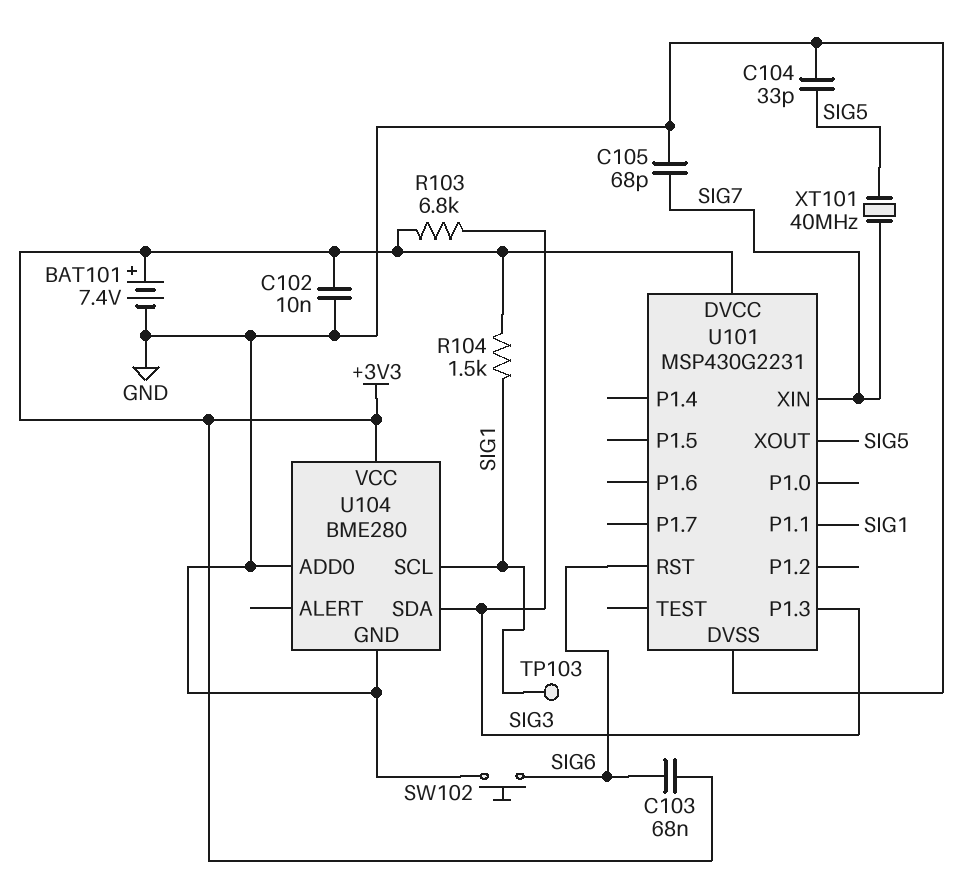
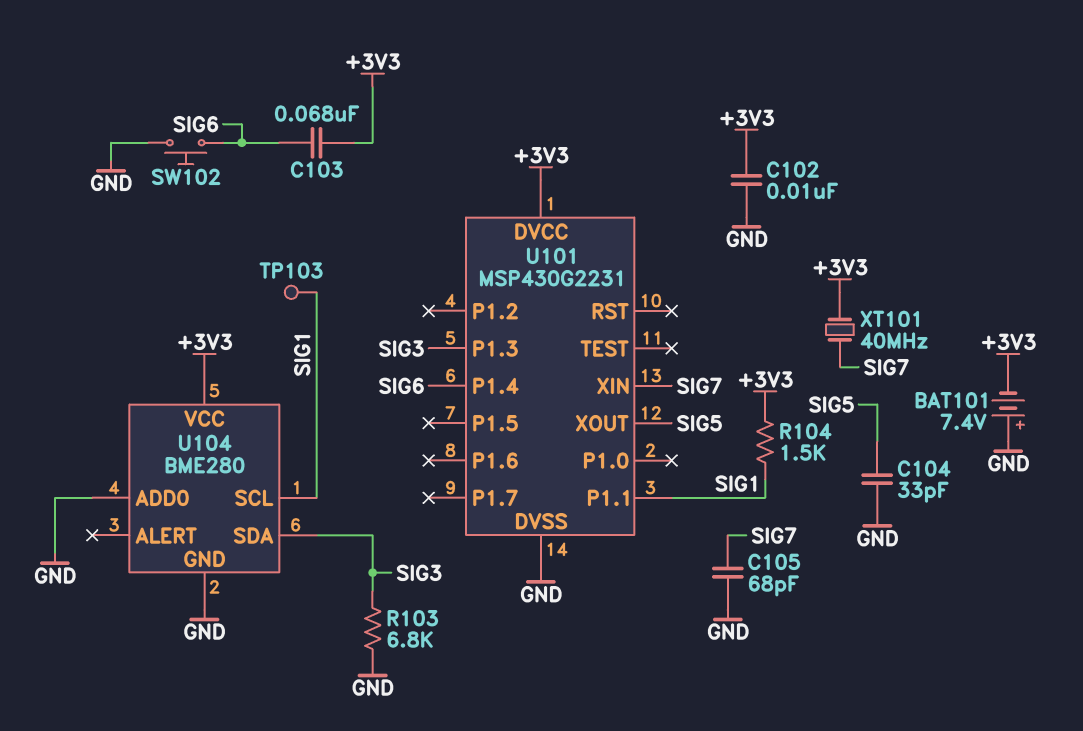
BAT101: 7.4V (plus +3V3, minus GND) -> 7.4V (plus GND, minus +3V3)
R103: 6.8k (+3V3, SIG3) -> 6.8k (GND, SIG3)
U101 pin P1.4: none -> SIG6
U101 pin RST: SIG6 -> none
XT101: 40MHz (SIG5, SIG7) -> 40MHz (+3V3, SIG7)

